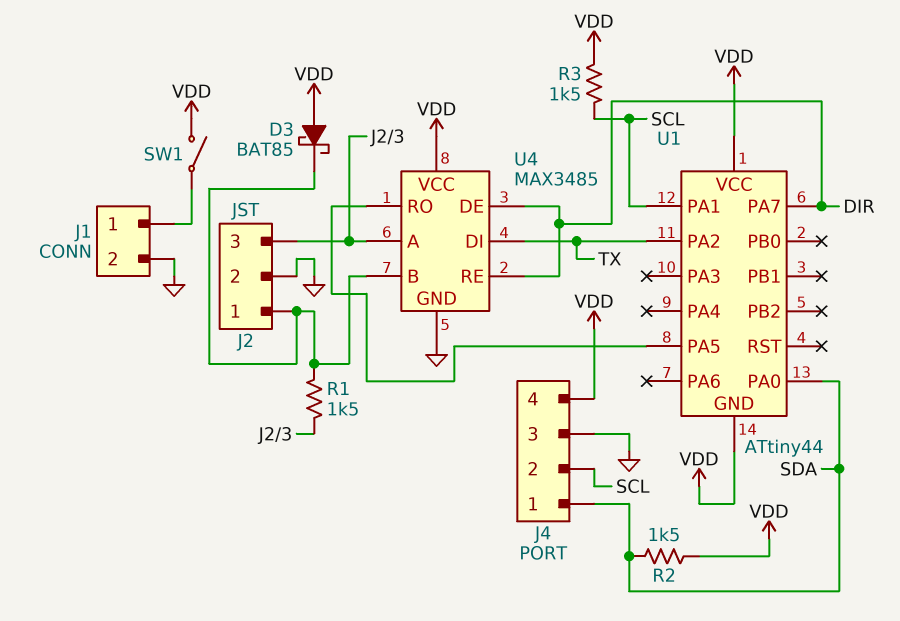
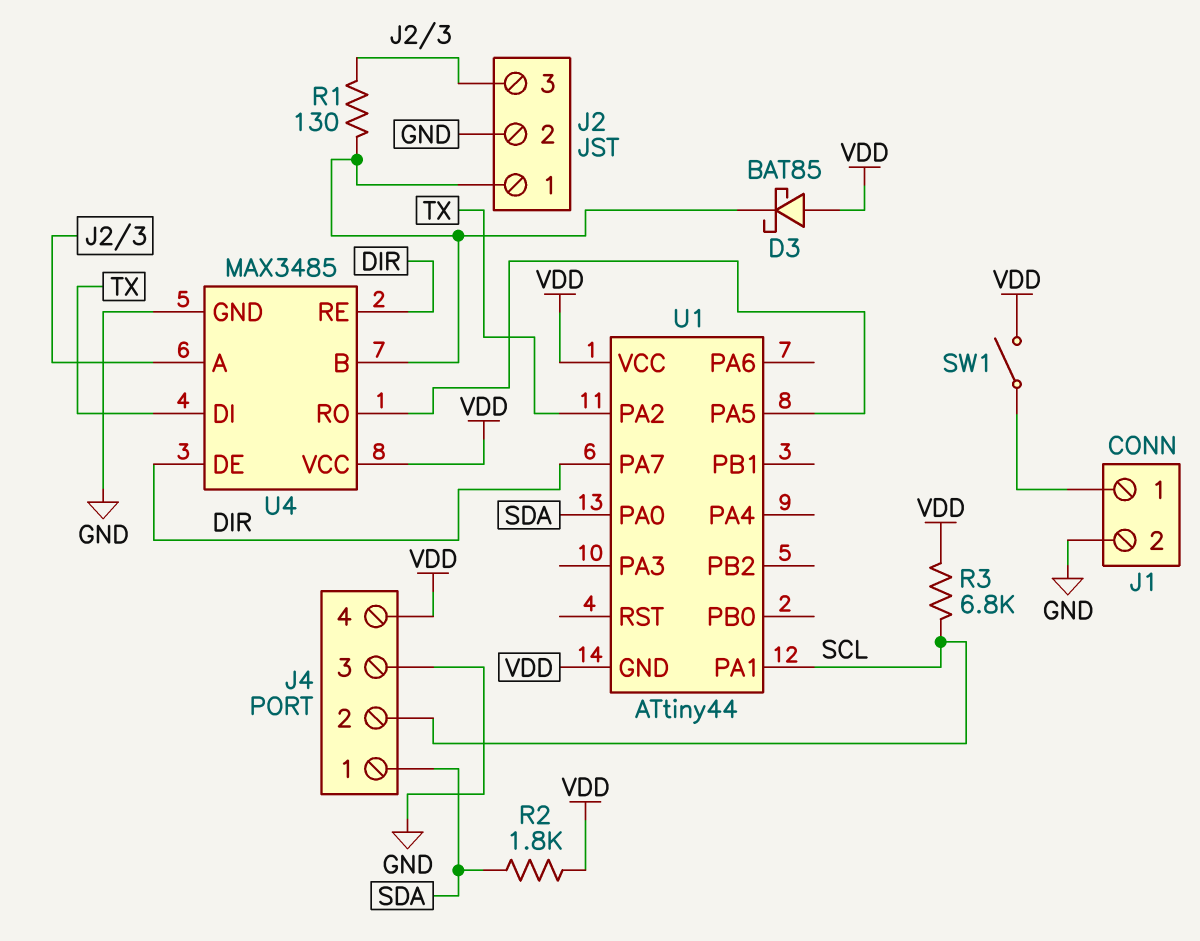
R1: 1.5k (J2/1, J2/3) -> 130 (J2/1, J2/3)
R2: 1.5k (SDA, VDD) -> 1.8k (SDA, VDD)
R3: 1.5k (SCL, VDD) -> 6.8k (SCL, VDD)

